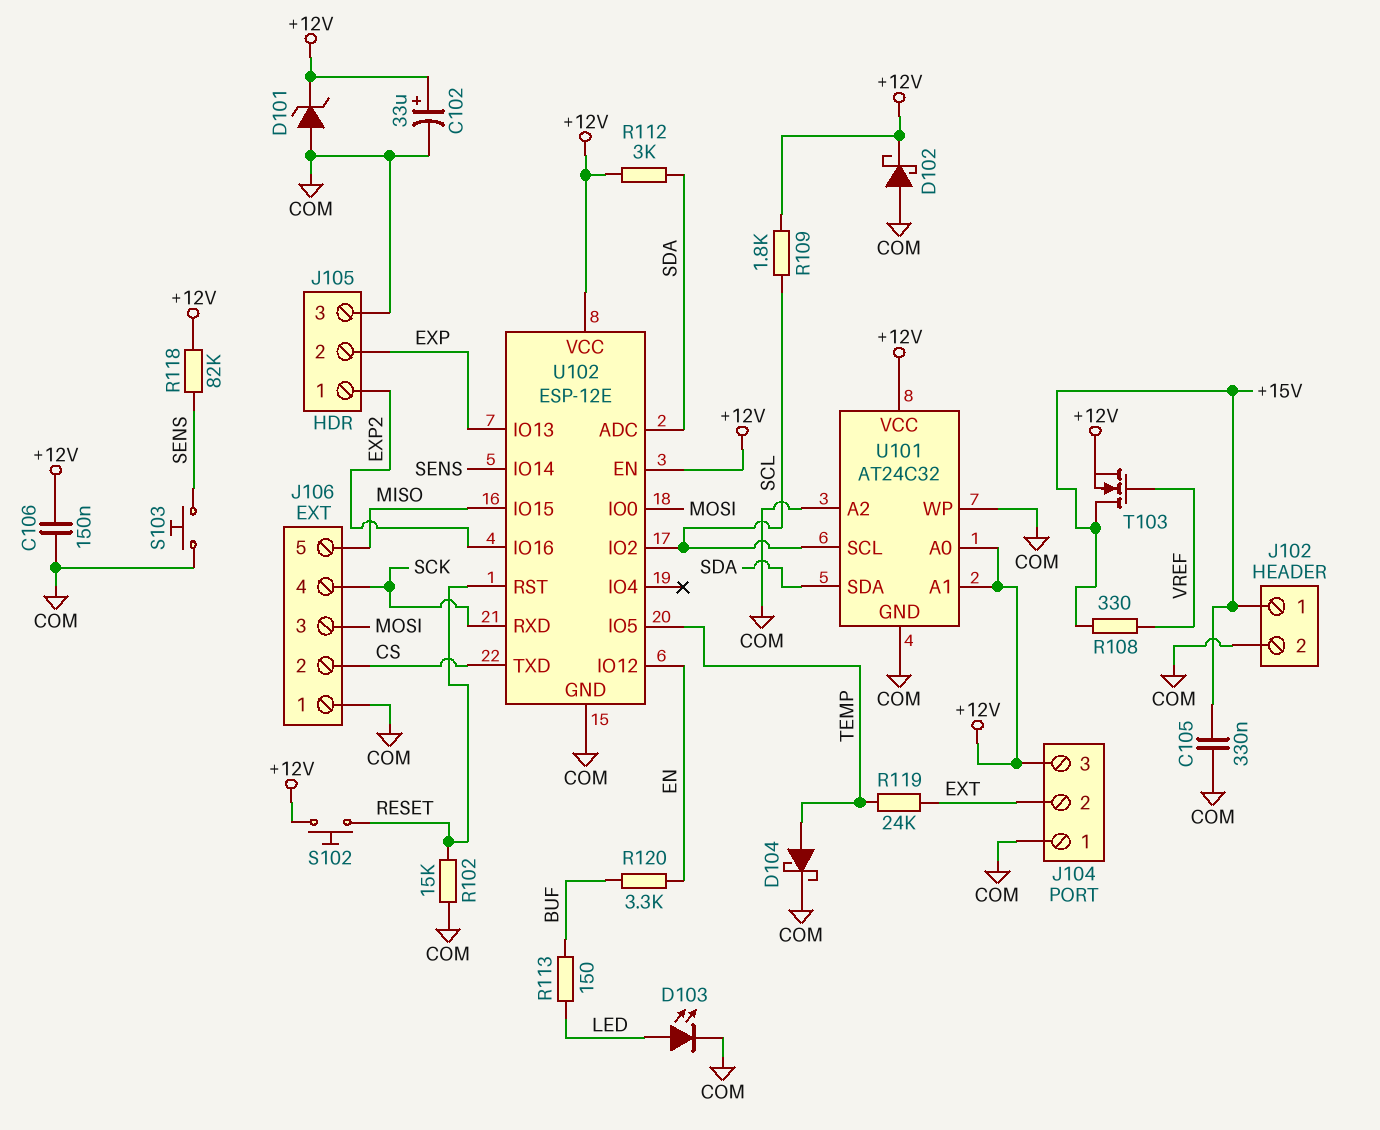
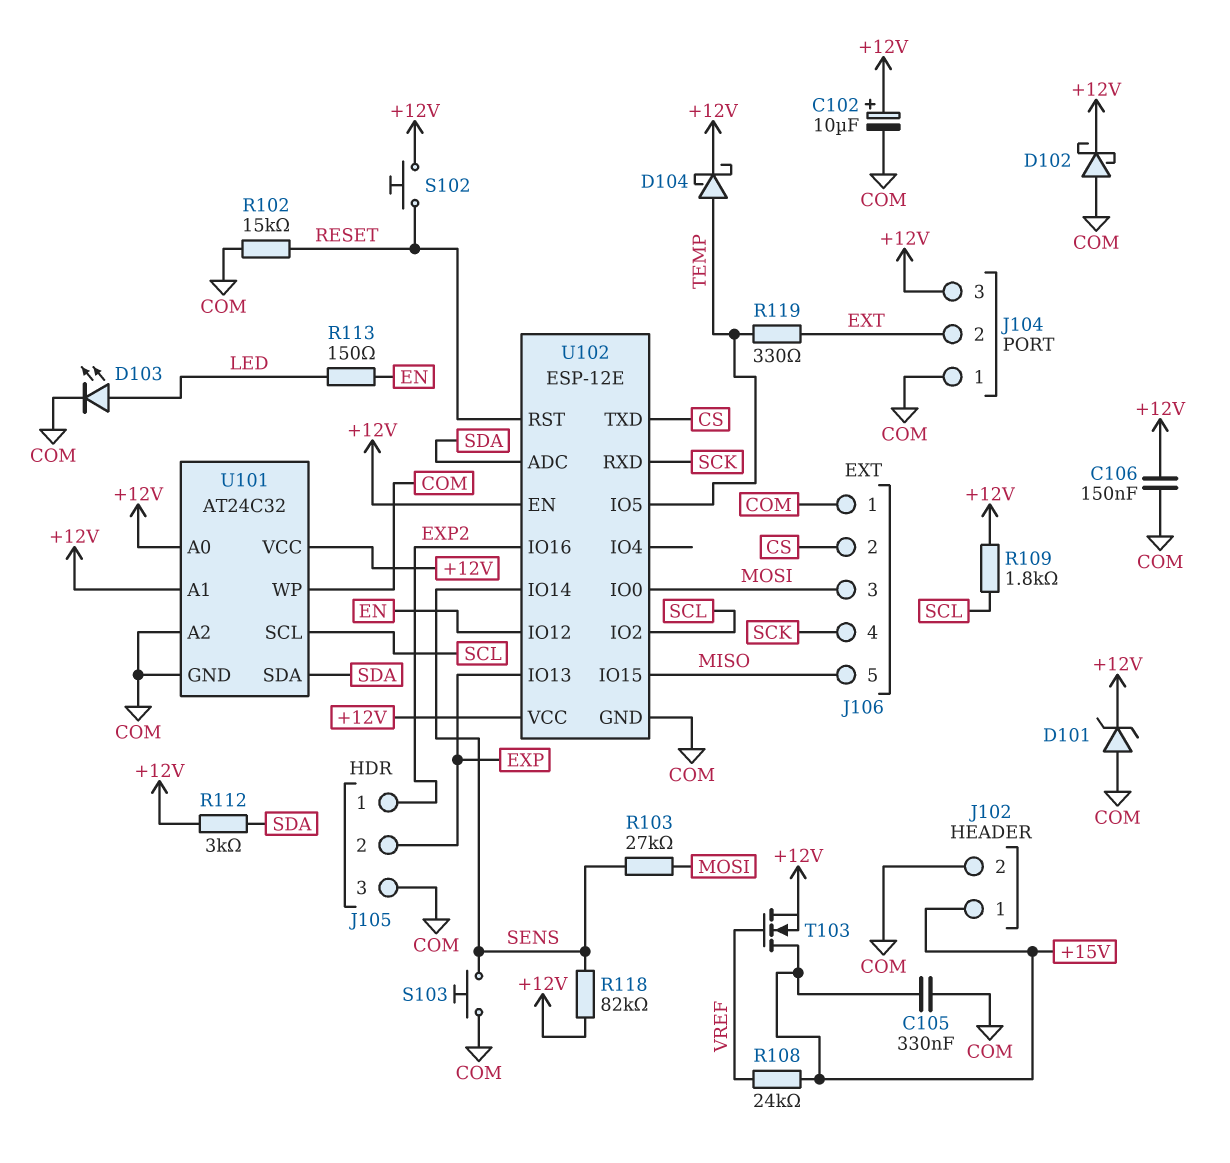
C102: 33uF (plus +12V, minus COM) -> 10uF (plus +12V, minus COM)
D104: schottky (A TEMP, K COM) -> schottky (A TEMP, K +12V)
R103: none -> 27k (MOSI, SENS)
R108: 330 (+15V, VREF) -> 24k (+15V, VREF)
R113: 150 (BUF, LED) -> 150 (EN, LED)
R119: 24k (EXT, TEMP) -> 330 (EXT, TEMP)
R120: 3.3k (BUF, EN) -> none

